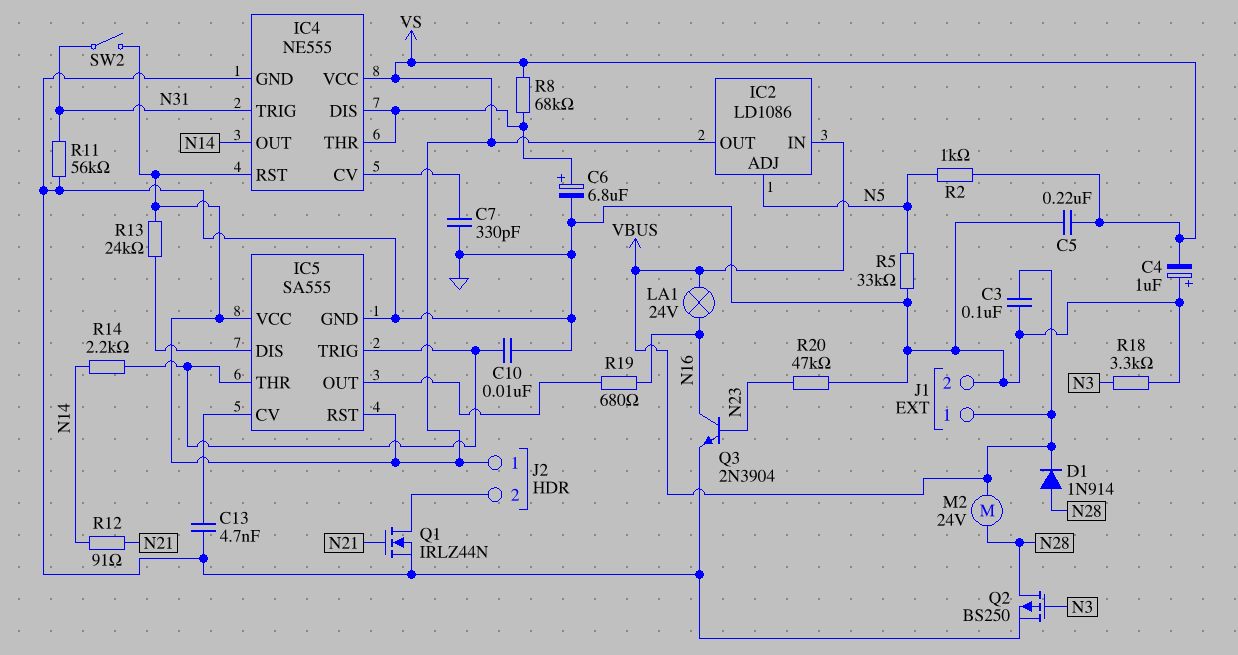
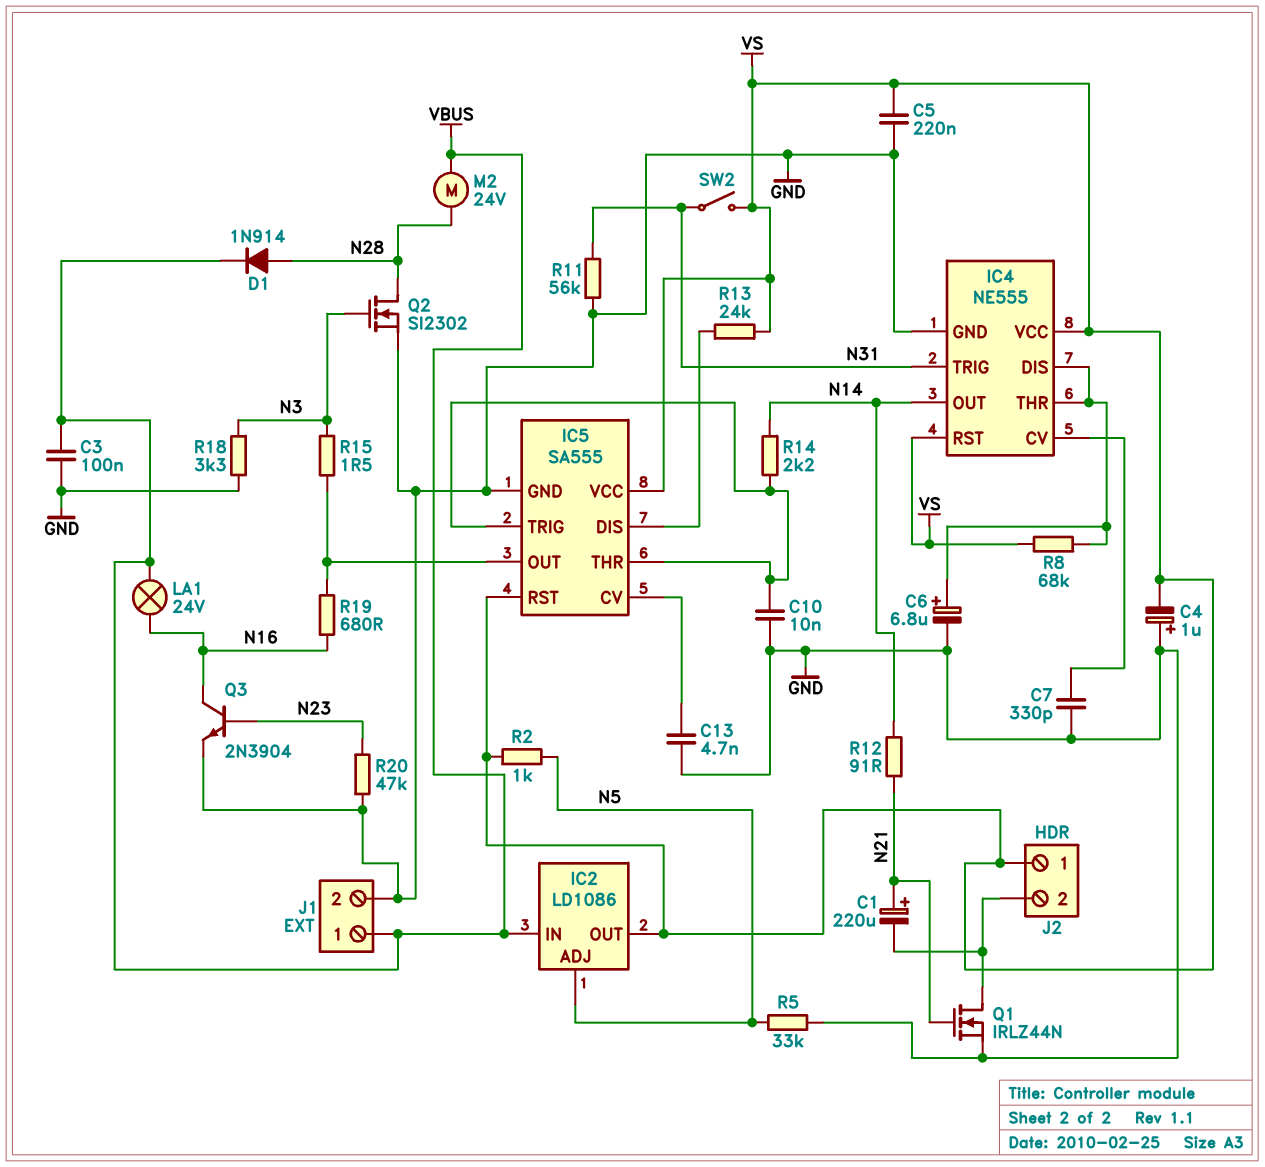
C1: none -> 220uF (plus N21, minus J2/2)
Q2: PMOS BS250 (G N3, D N28, S GND) -> NMOS SI2302 (G N3, D N28, S GND)
R15: none -> 1.5 (IC5/OUT, N3)

